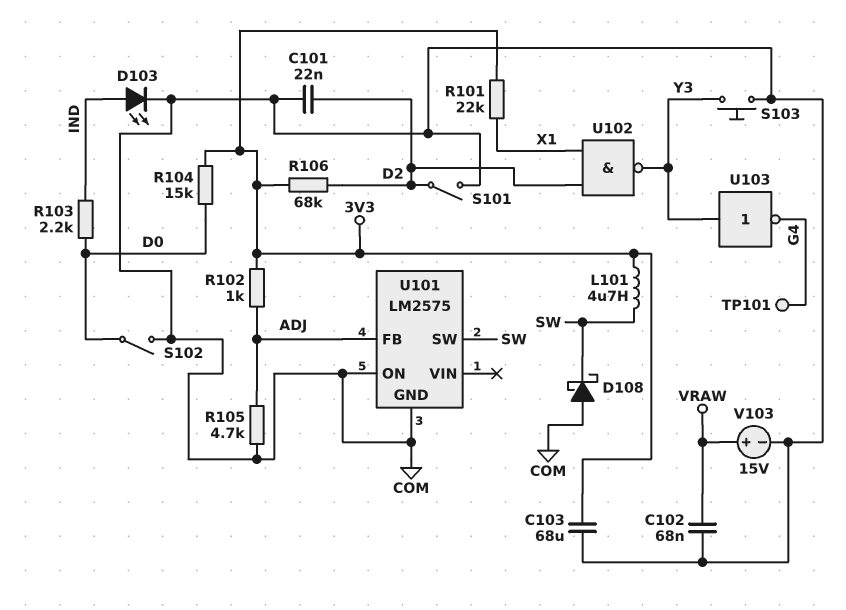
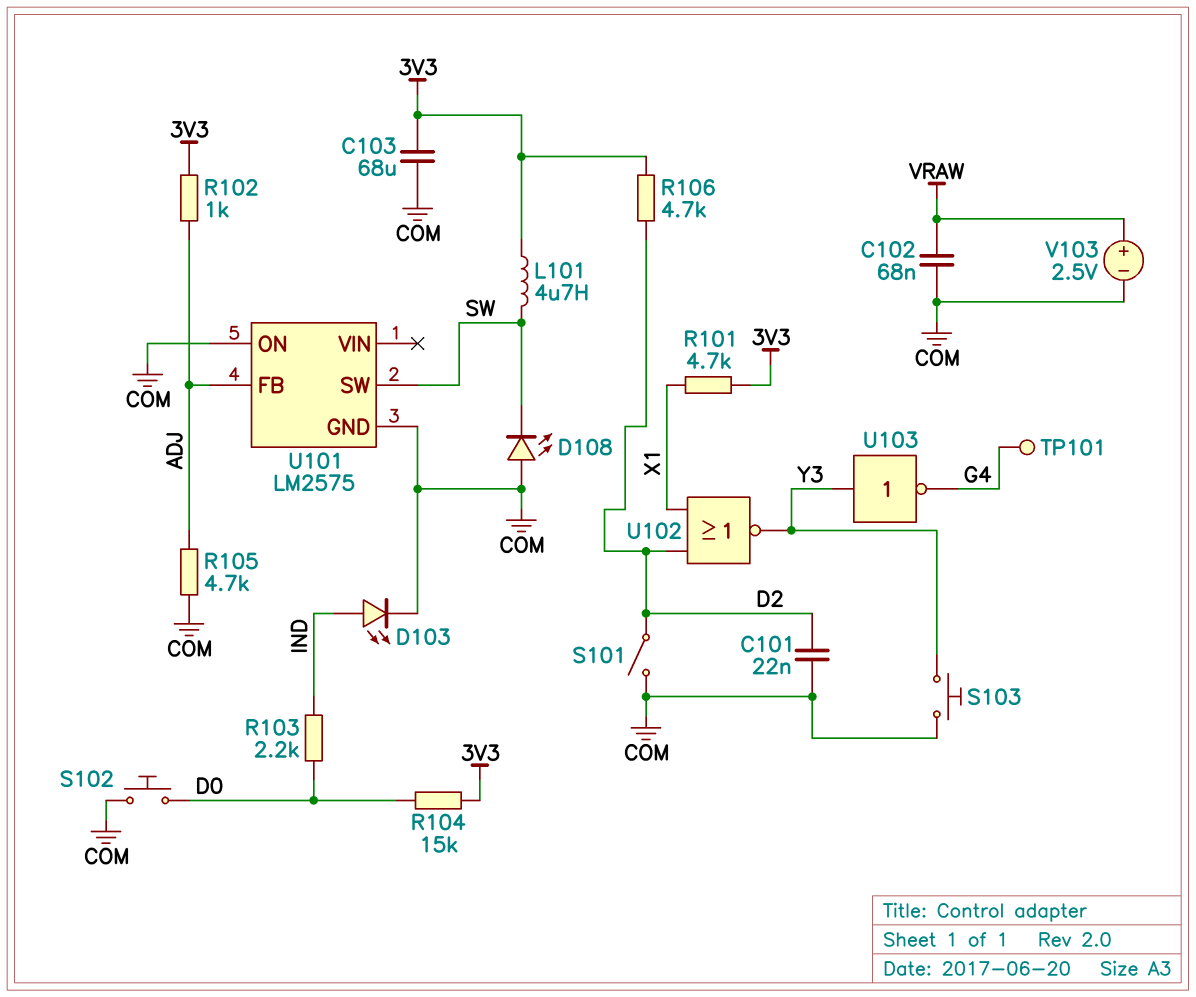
D108: schottky (A COM, K SW) -> LED (A COM, K SW)
R101: 22k (3V3, X1) -> 4.7k (3V3, X1)
R106: 68k (3V3, D2) -> 4.7k (3V3, D2)
S102: switch (COM, D0) -> button (COM, D0)
U102: NAND (in D2, in X1, out Y3) -> NOR (in D2, in X1, out Y3)
V103: 15V (plus VRAW, minus COM) -> 2.5V (plus VRAW, minus COM)

